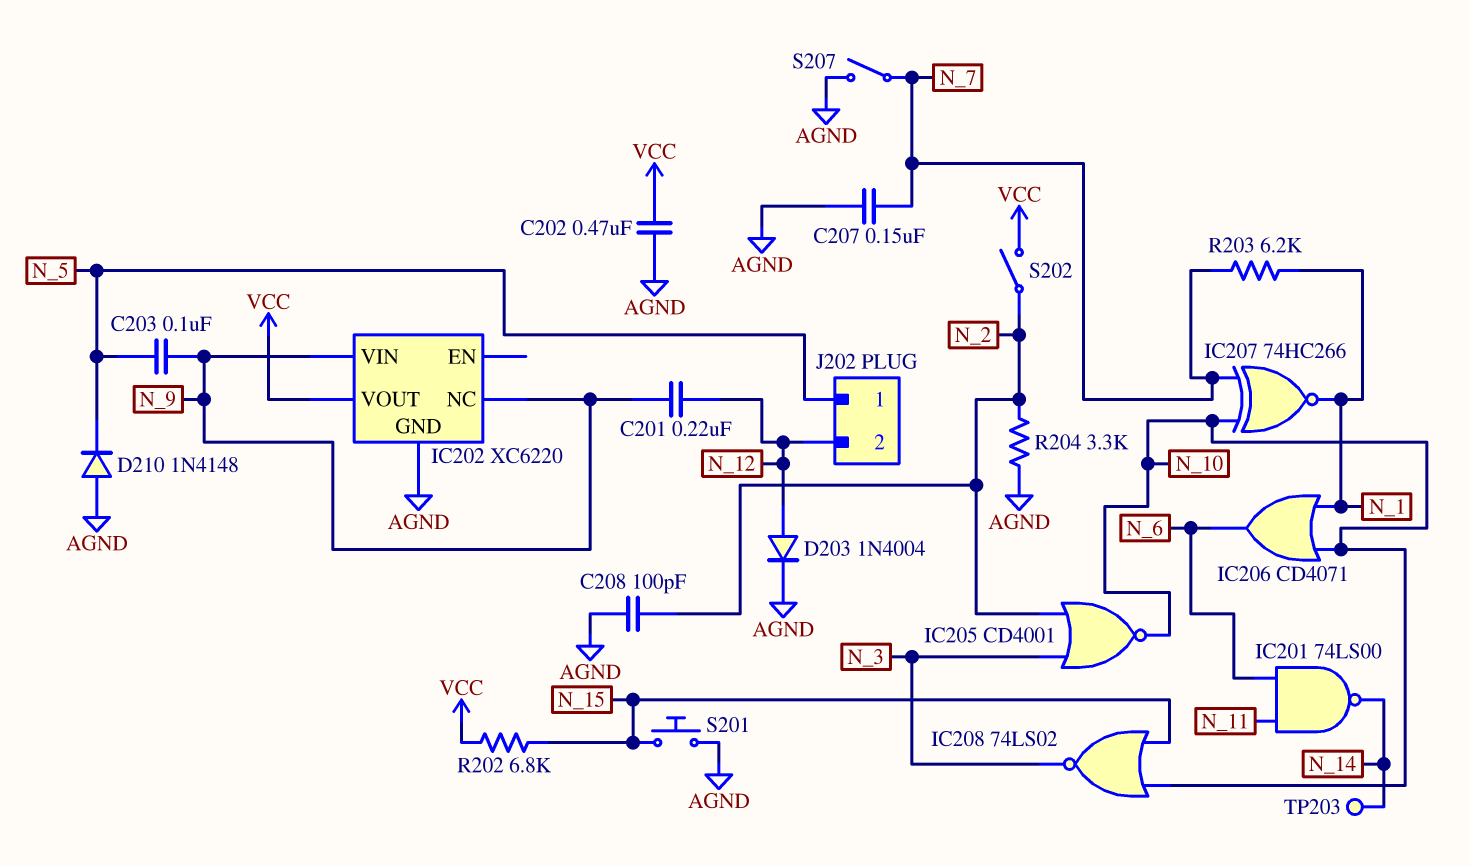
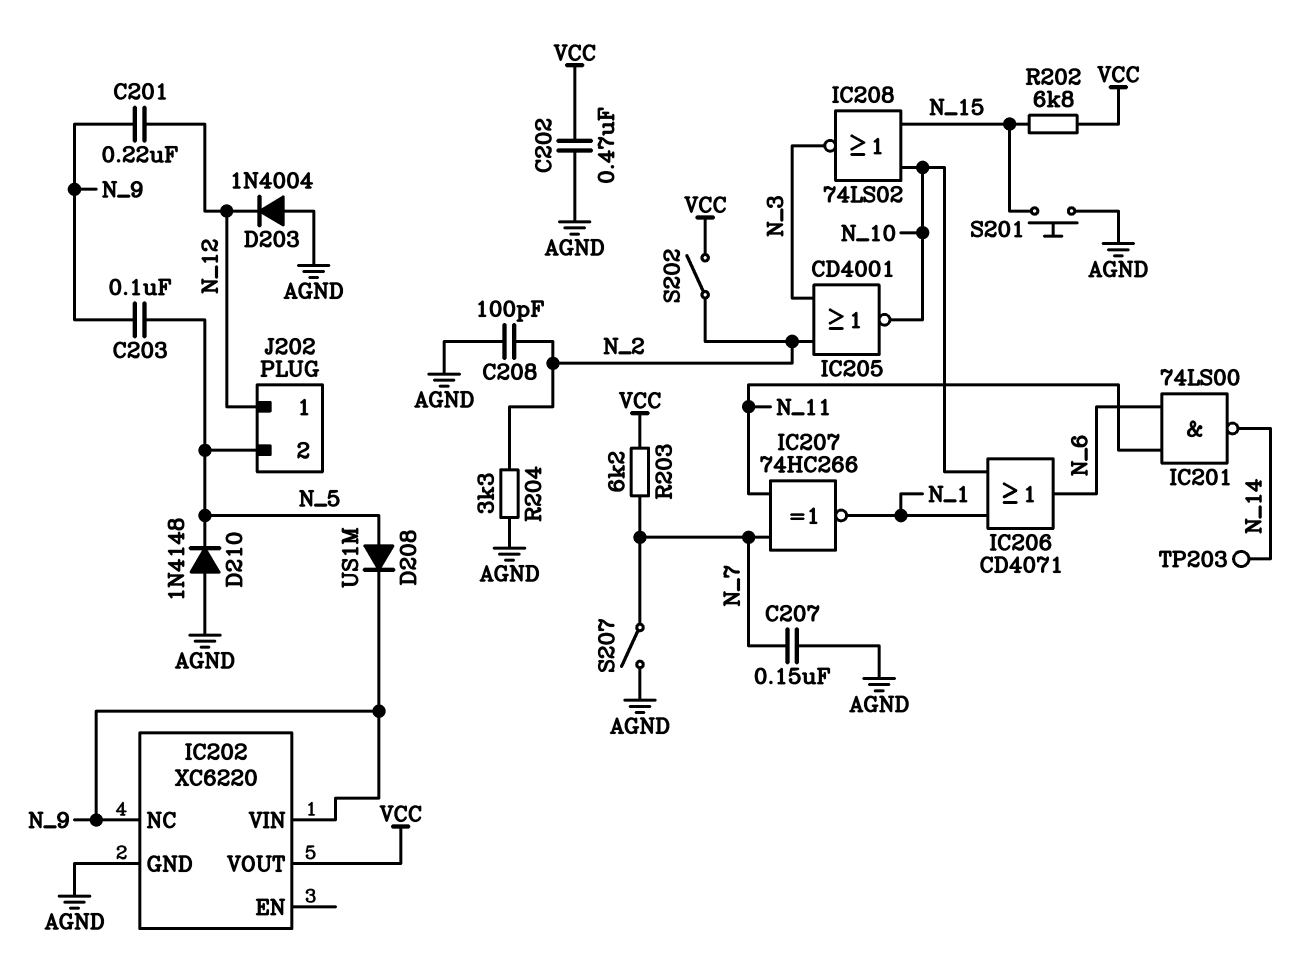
D203: diode 1N4004 (A N_12, K AGND) -> diode 1N4004 (A AGND, K N_12)
D208: none -> diode US1M (A N_5, K N_9)
IC207: XNOR 74HC266 (in N_7, in N_10, out N_1) -> XNOR 74HC266 (in N_7, in N_11, out N_1)
J202 pin 1: N_5 -> N_12
J202 pin 2: N_12 -> N_5
R203: 6.2k (N_1, N_7) -> 6.2k (N_7, VCC)

